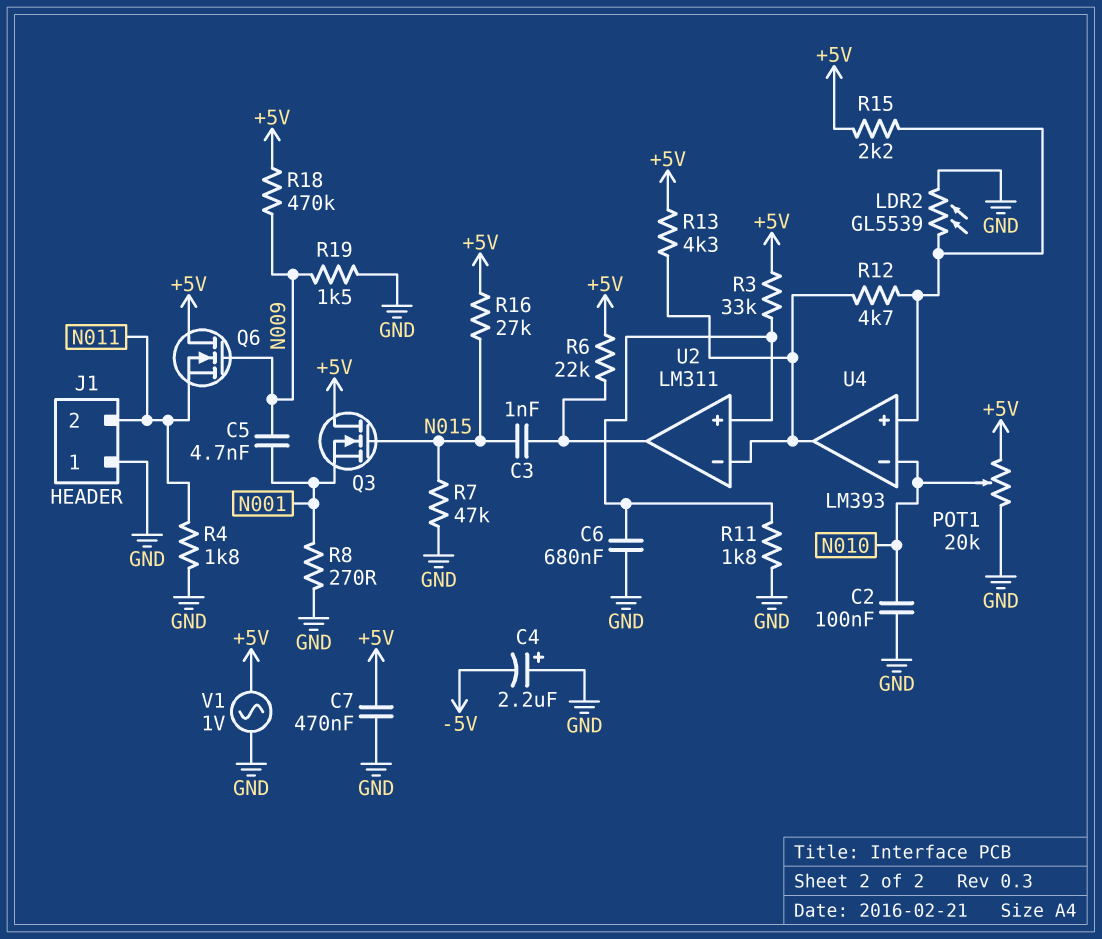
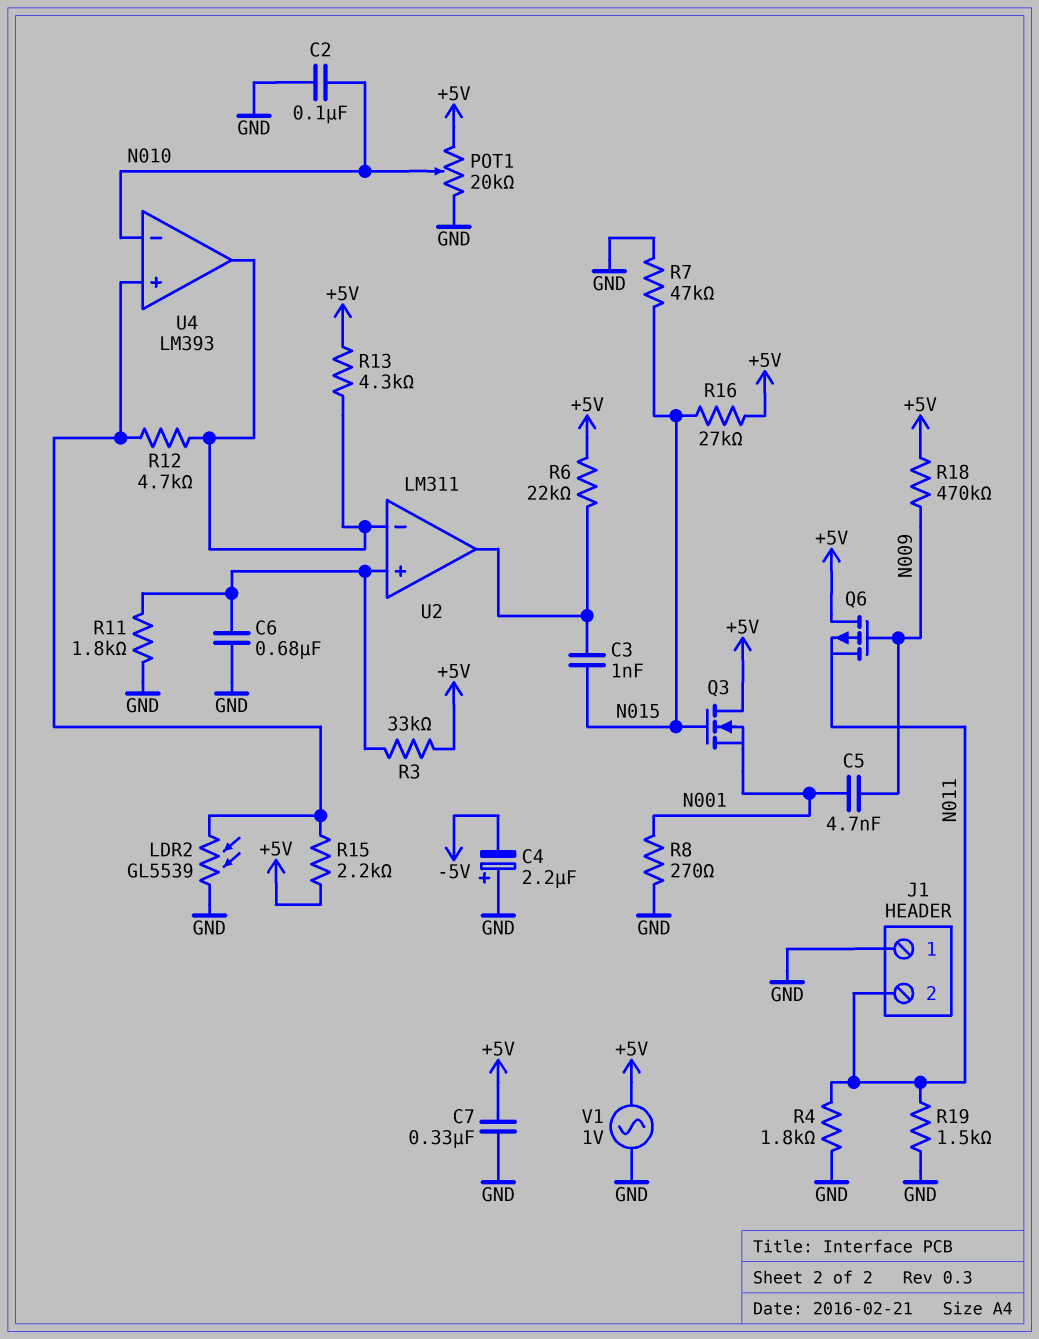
C7: 470nF (+5V, GND) -> 330nF (+5V, GND)
Q6: NMOS (G N009, D +5V, S N011) -> PMOS (G N009, D +5V, S N011)
R19: 1.5k (GND, N009) -> 1.5k (GND, N011)

